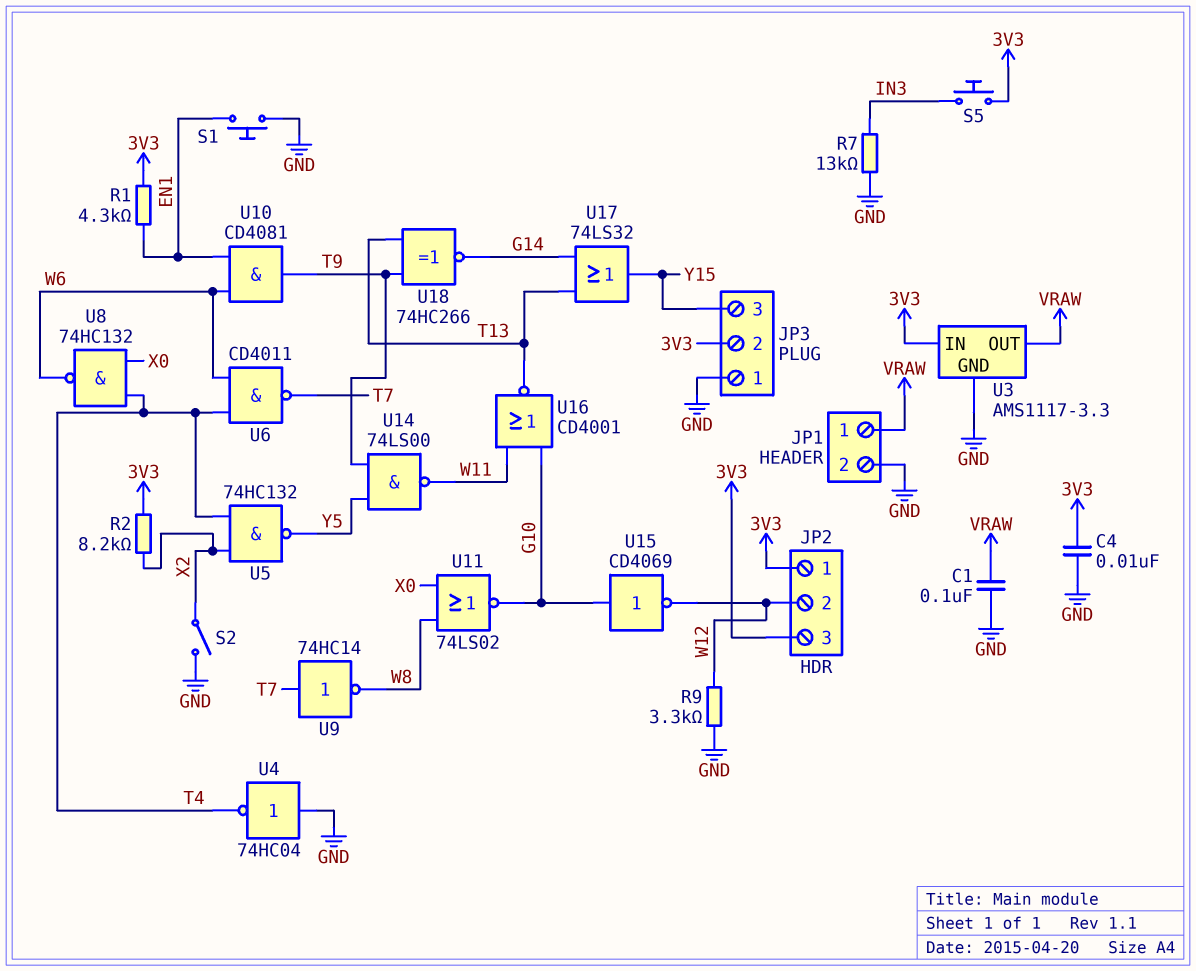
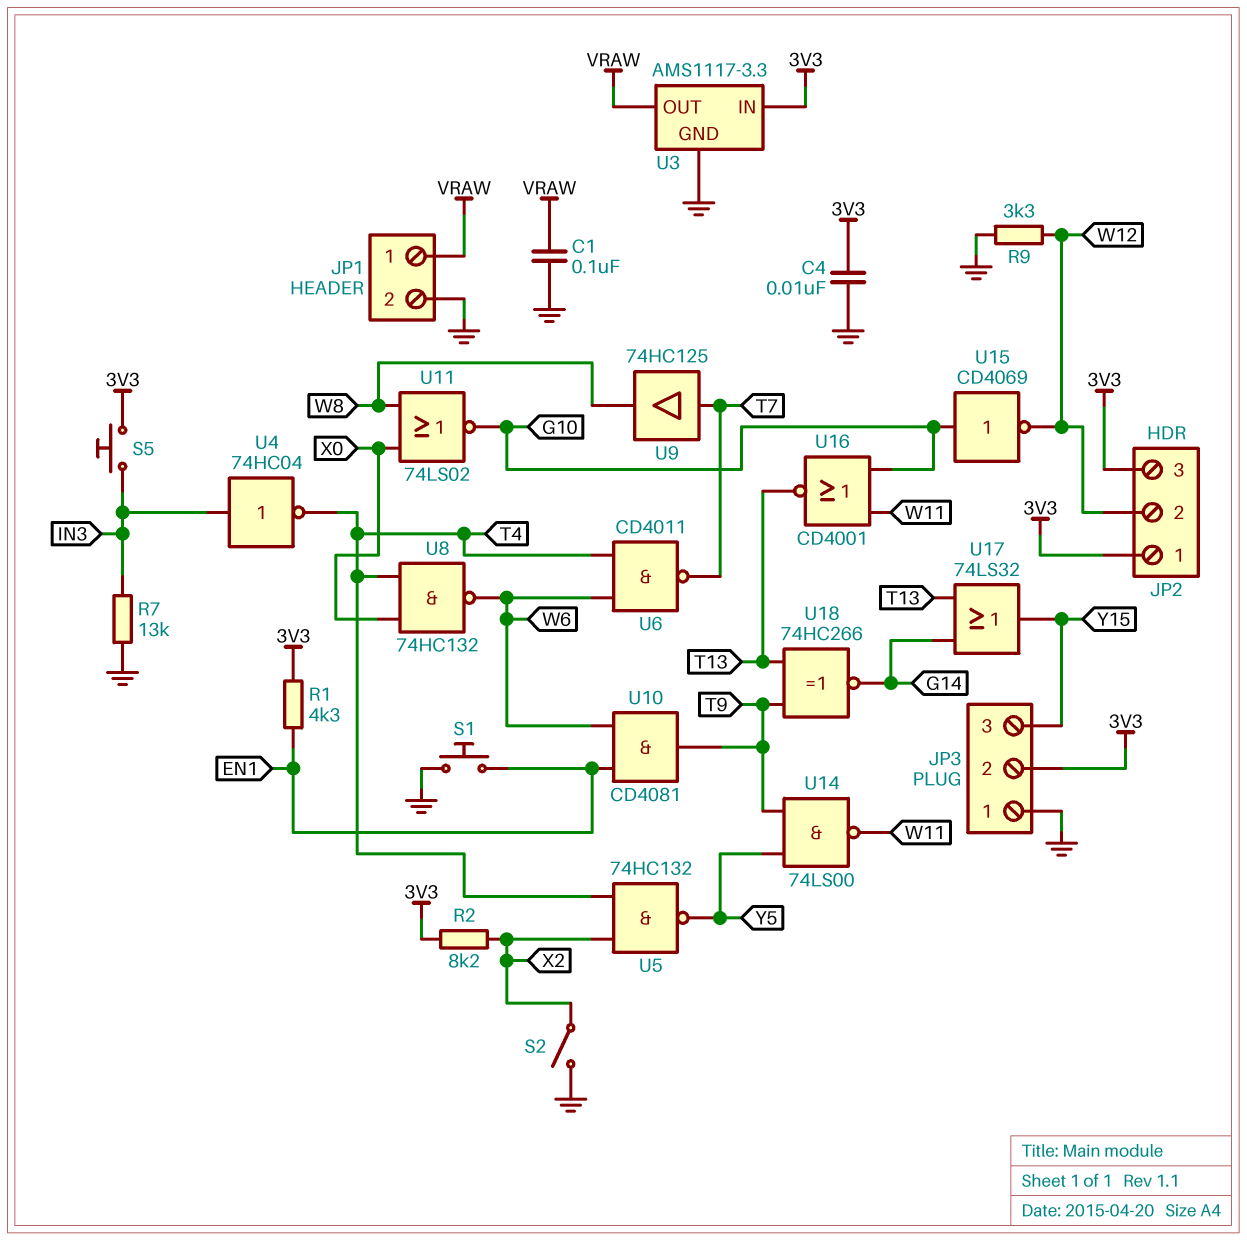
U4: NOT 74HC04 (in GND, out T4) -> NOT 74HC04 (in IN3, out T4)
U9: NOT 74HC14 (in T7, out W8) -> buffer 74HC125 (in T7, out W8)

